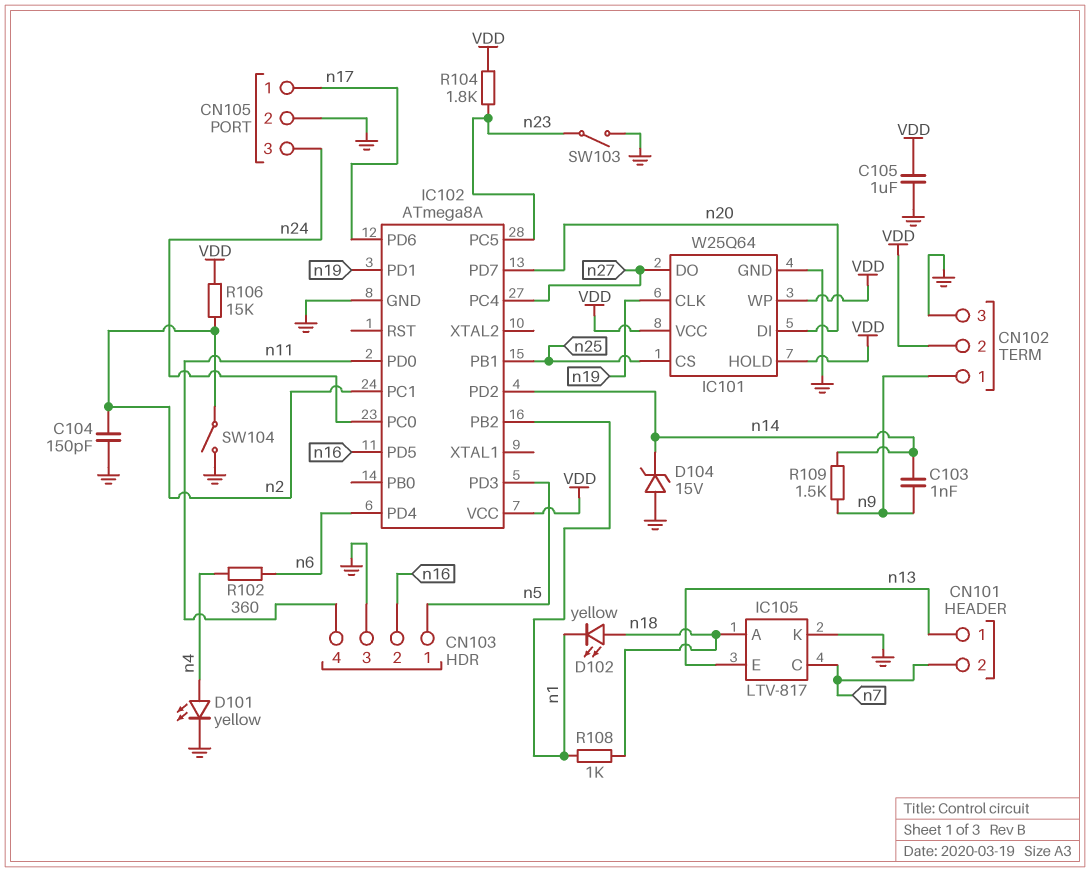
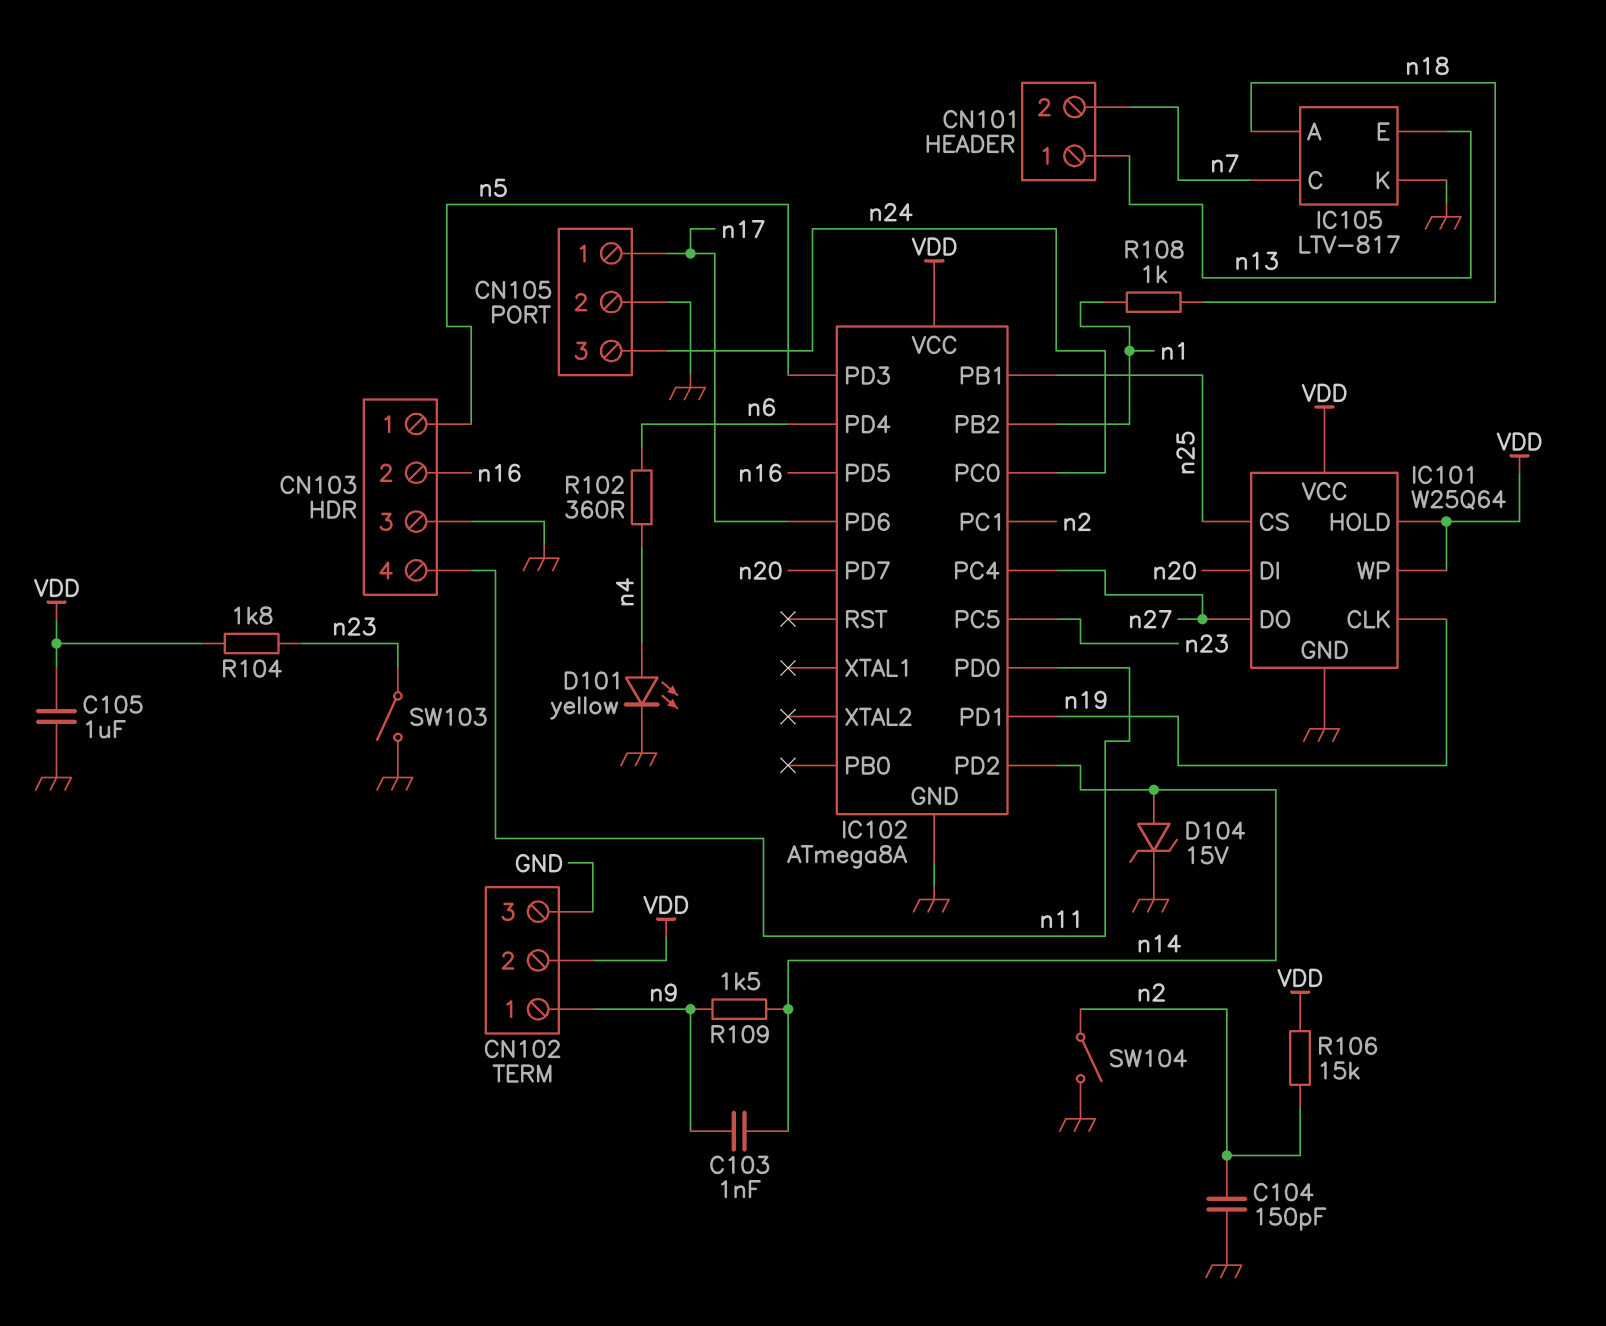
D102: LED yellow (A n18, K n1) -> none
D104: zener 15V (A GND, K n14) -> zener 15V (A n14, K GND)

